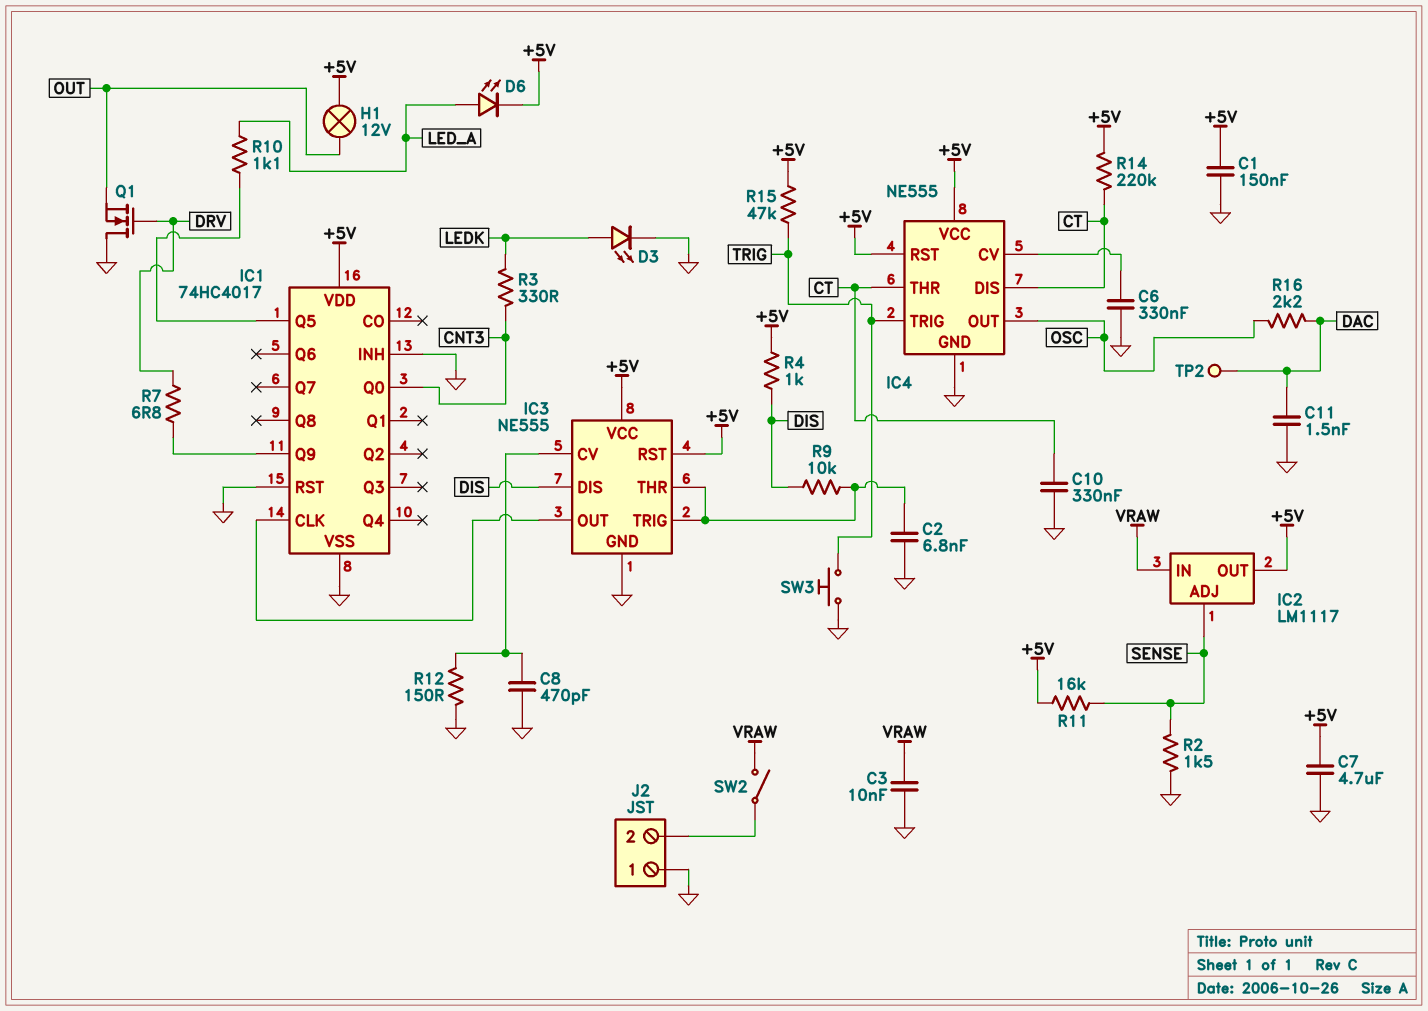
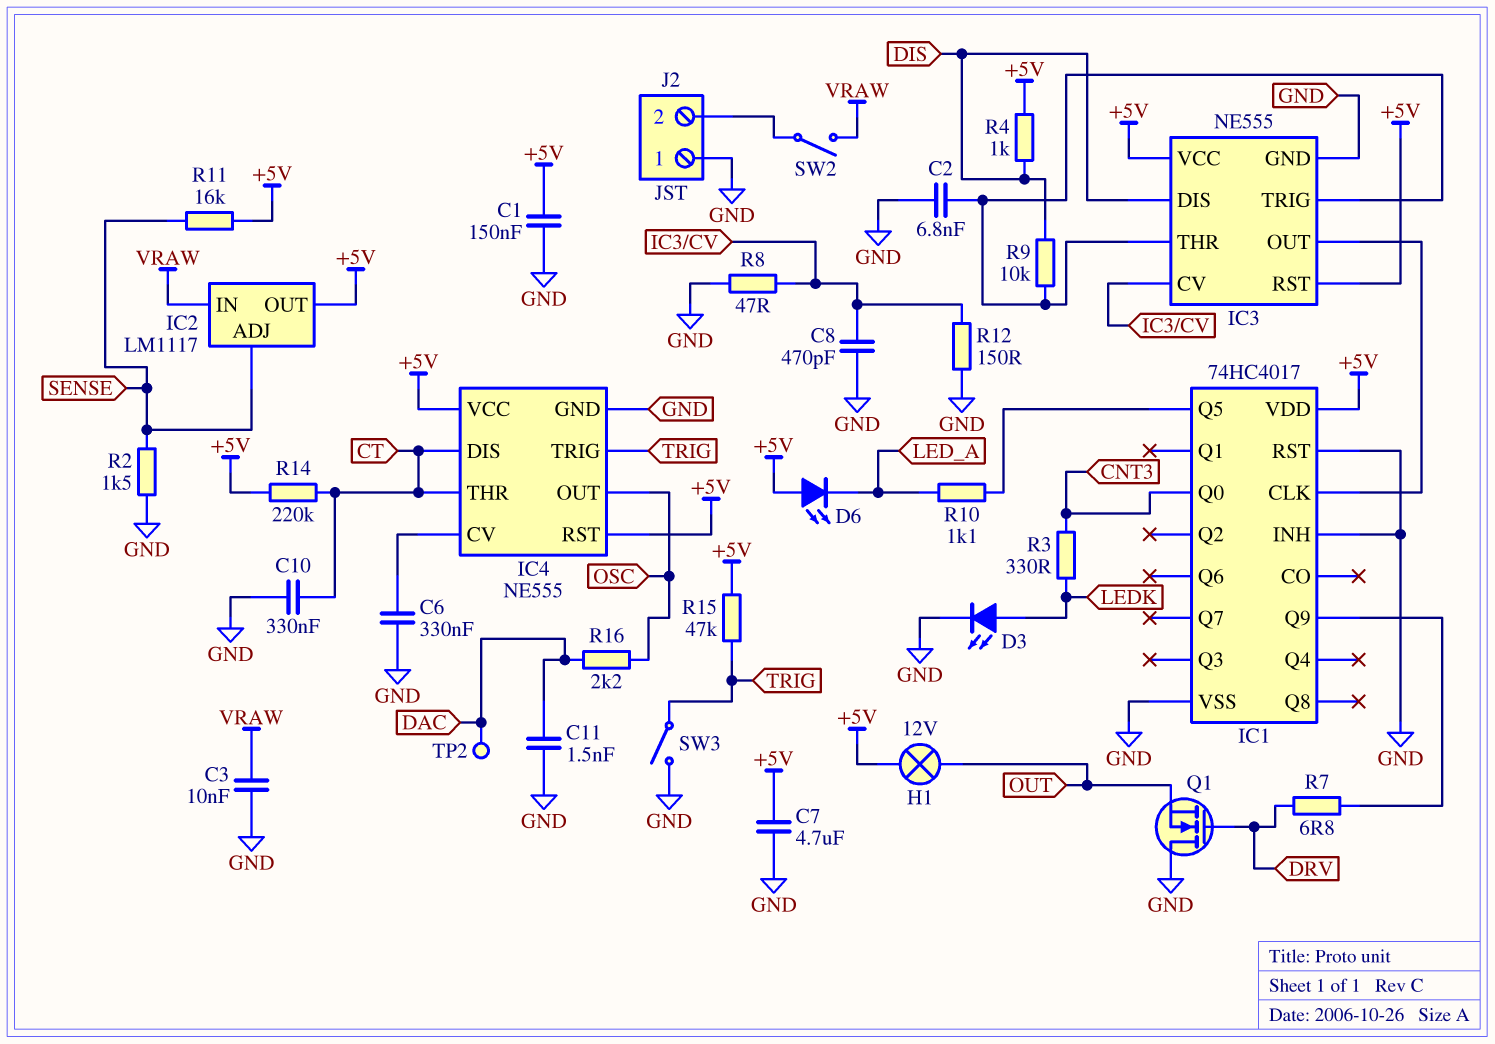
D6: LED (A LED_A, K +5V) -> LED (A +5V, K LED_A)
R8: none -> 47 (GND, IC3/CV)
SW3: button (GND, TRIG) -> switch (GND, TRIG)

